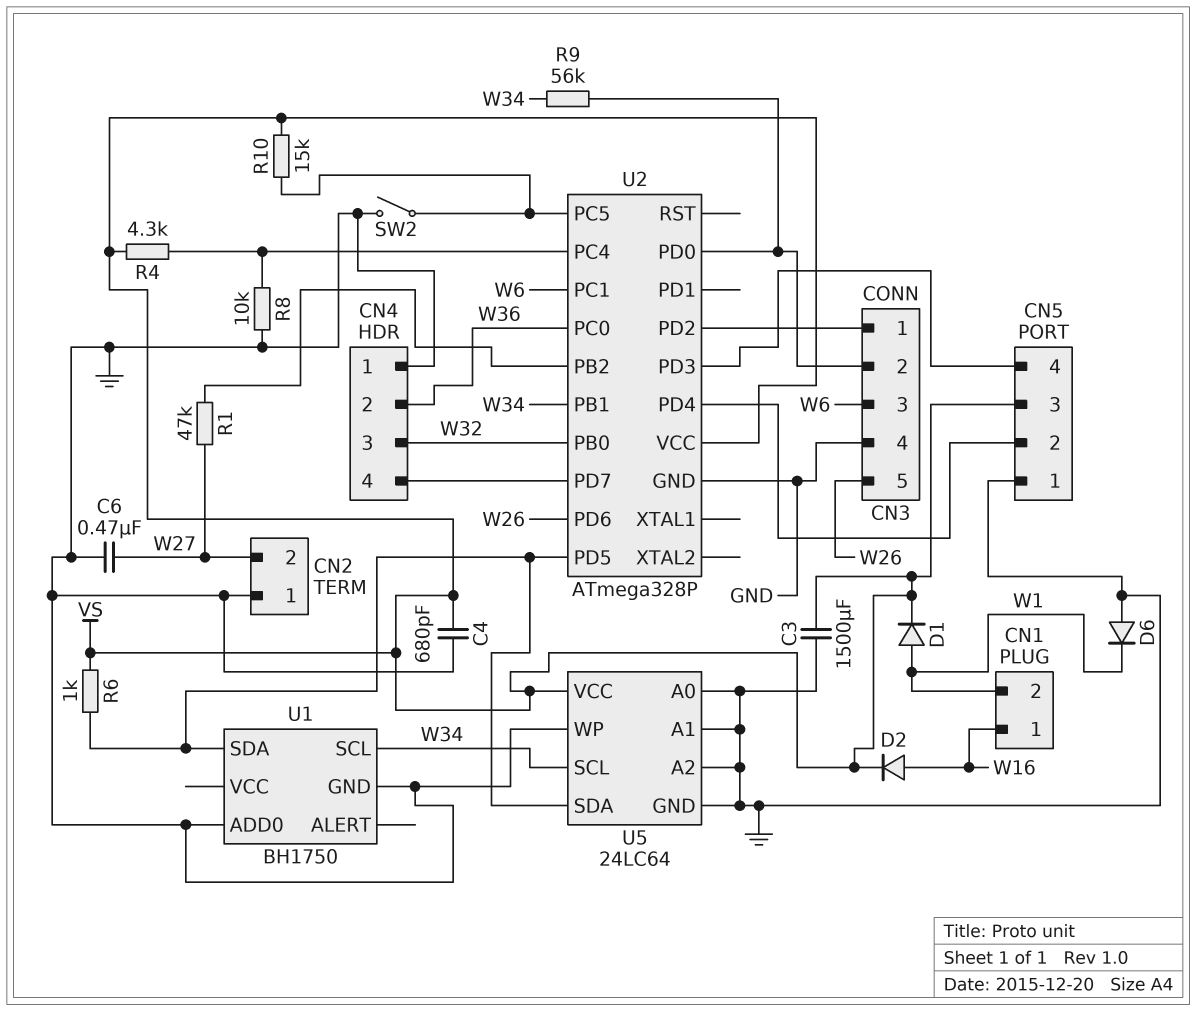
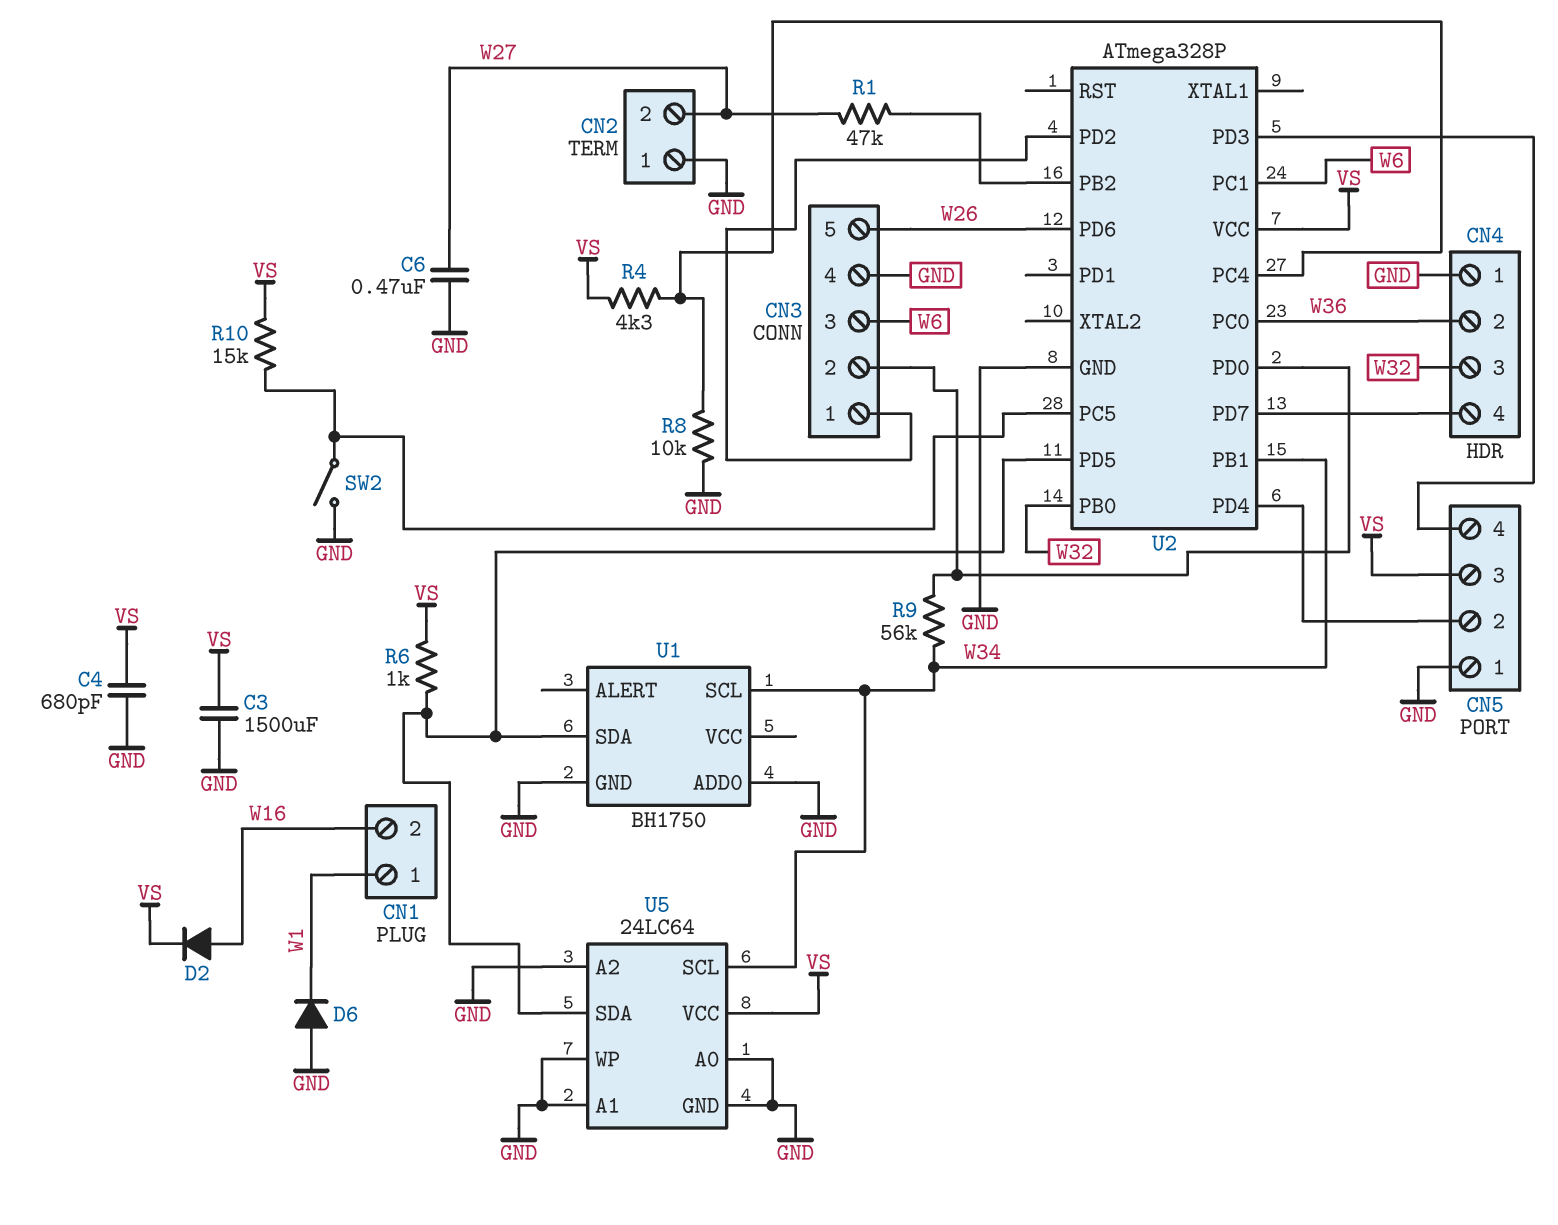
CN1 pin 1: W16 -> W1
CN1 pin 2: W1 -> W16
D1: diode (A W1, K VS) -> none

